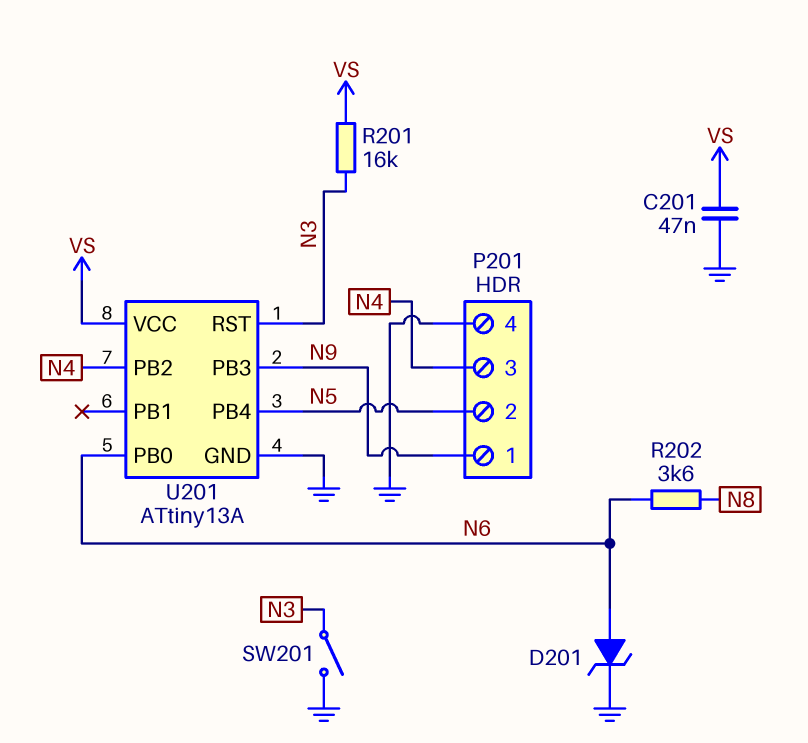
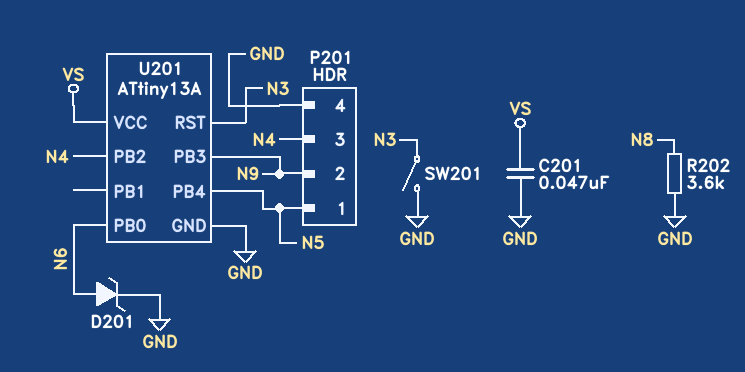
P201 pin 1: N9 -> N5
P201 pin 2: N5 -> N9
R201: 16k (N3, VS) -> none
R202: 3.6k (N6, N8) -> 3.6k (GND, N8)

